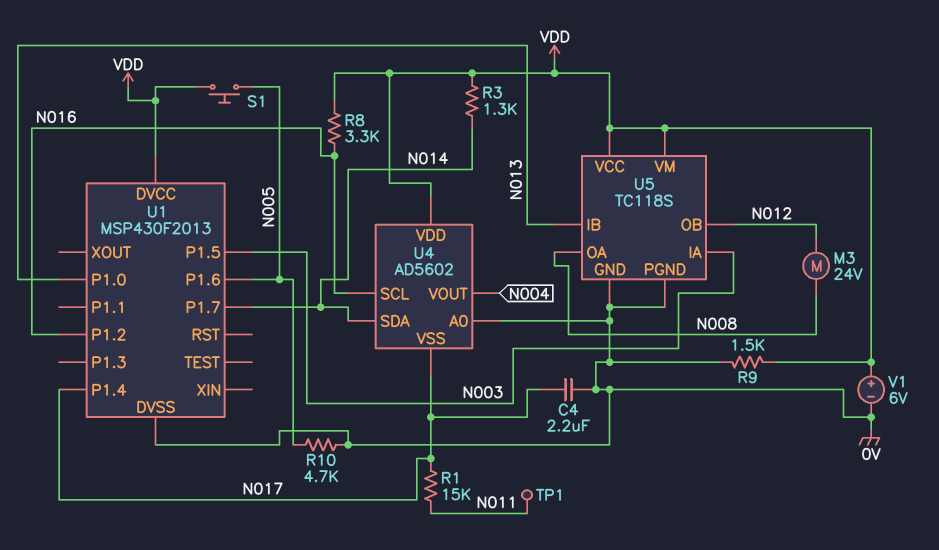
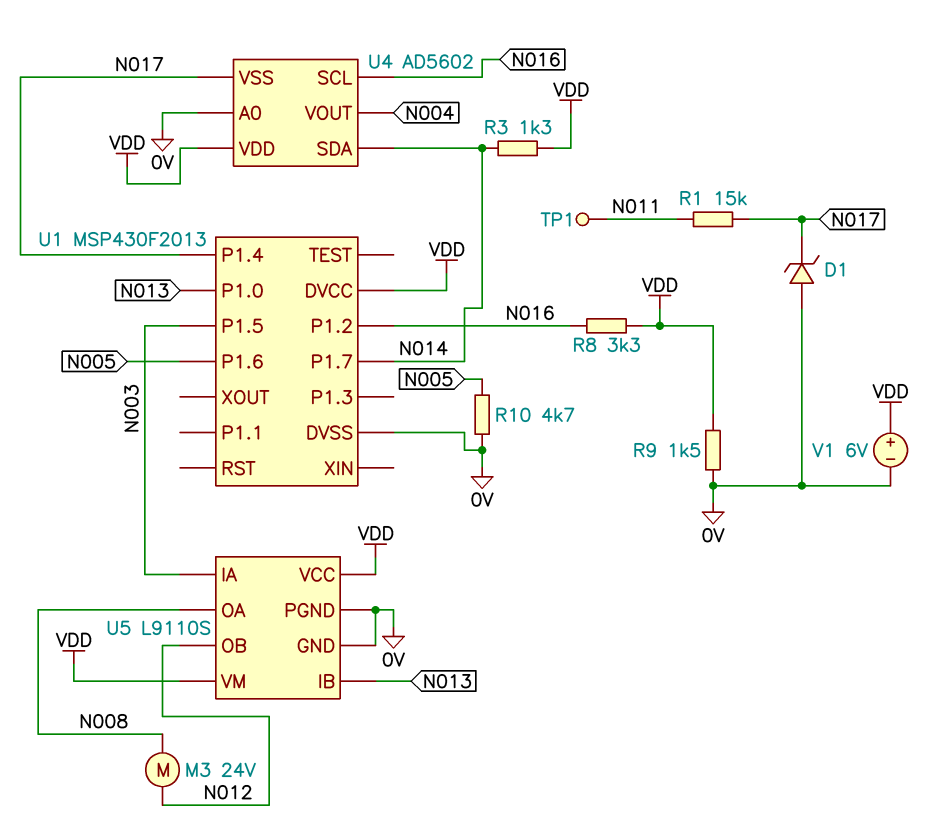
C4: 2.2uF (0V, N017) -> none
D1: none -> zener (A 0V, K N017)
S1: button (N005, VDD) -> none
U5: TC118S -> L9110S

